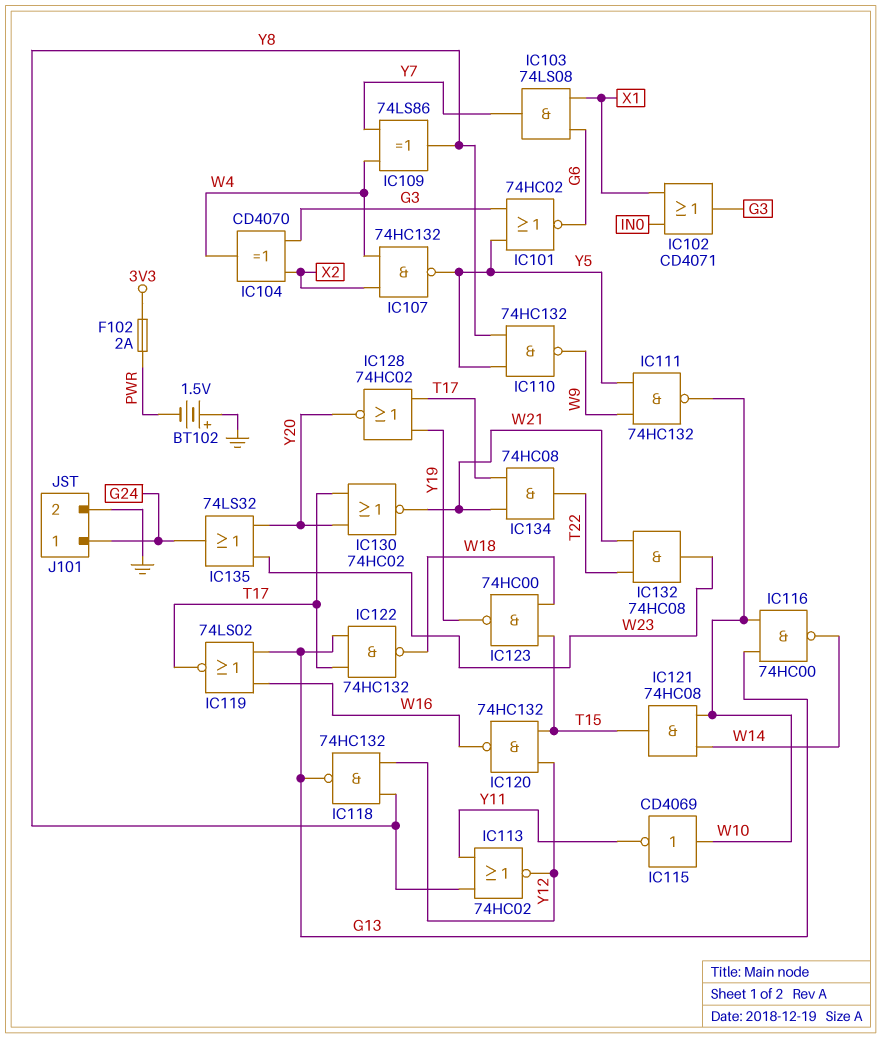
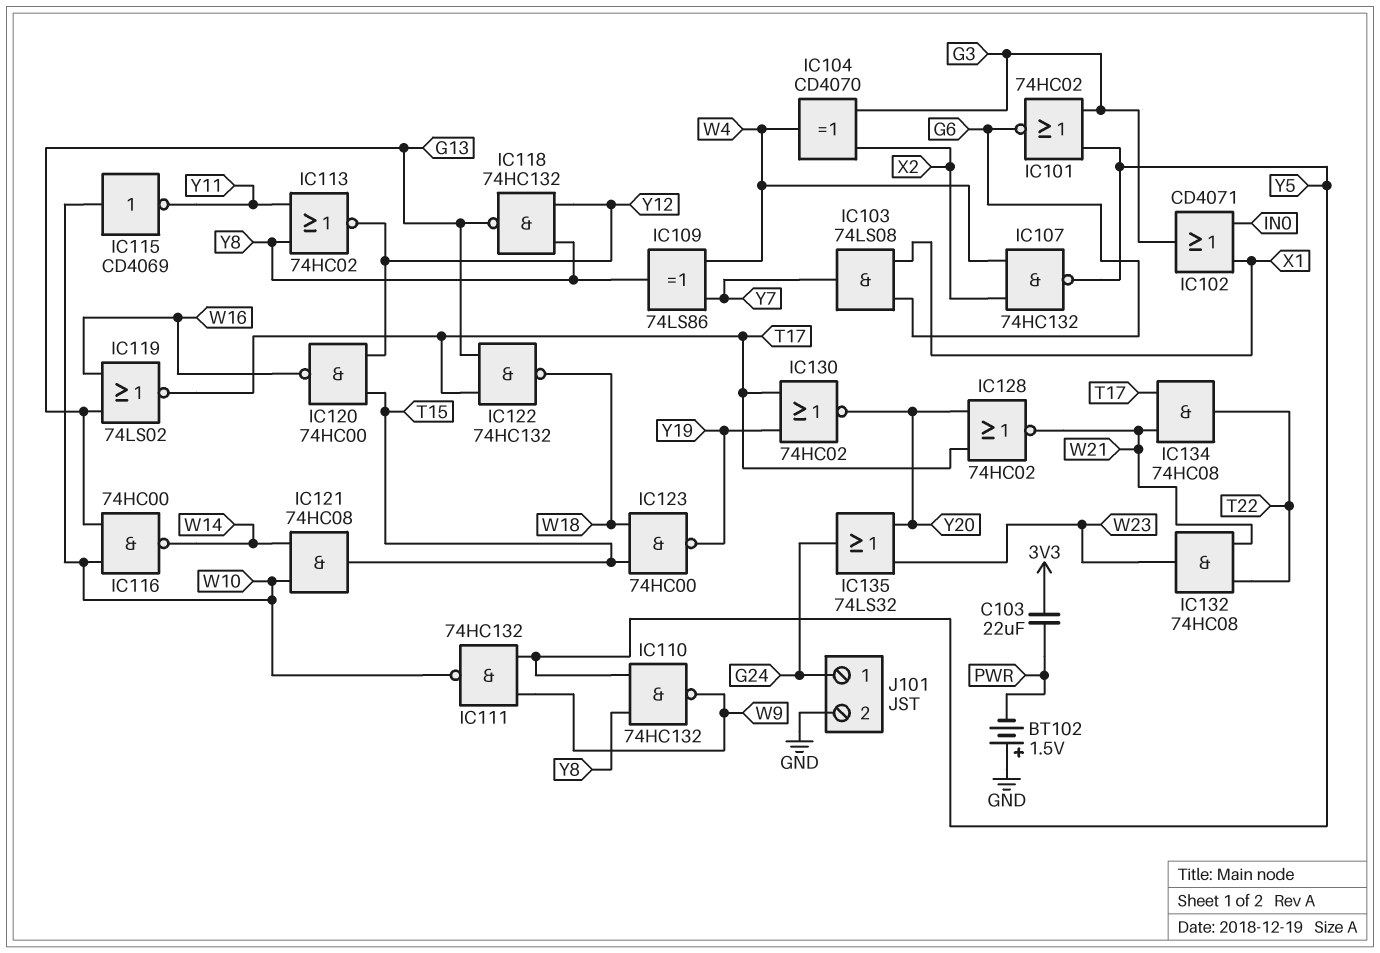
C103: none -> 22uF (3V3, PWR)
F102: 2A (3V3, PWR) -> none
IC120: NAND 74HC132 (in T15, in Y12, out W16) -> NAND 74HC00 (in T15, in Y12, out W16)
IC128: NOR 74HC02 (in T17, in Y19, out Y20) -> NOR 74HC02 (in T17, in Y20, out W21)
IC130: NOR 74HC02 (in T17, in Y20, out W21) -> NOR 74HC02 (in T17, in Y19, out Y20)

